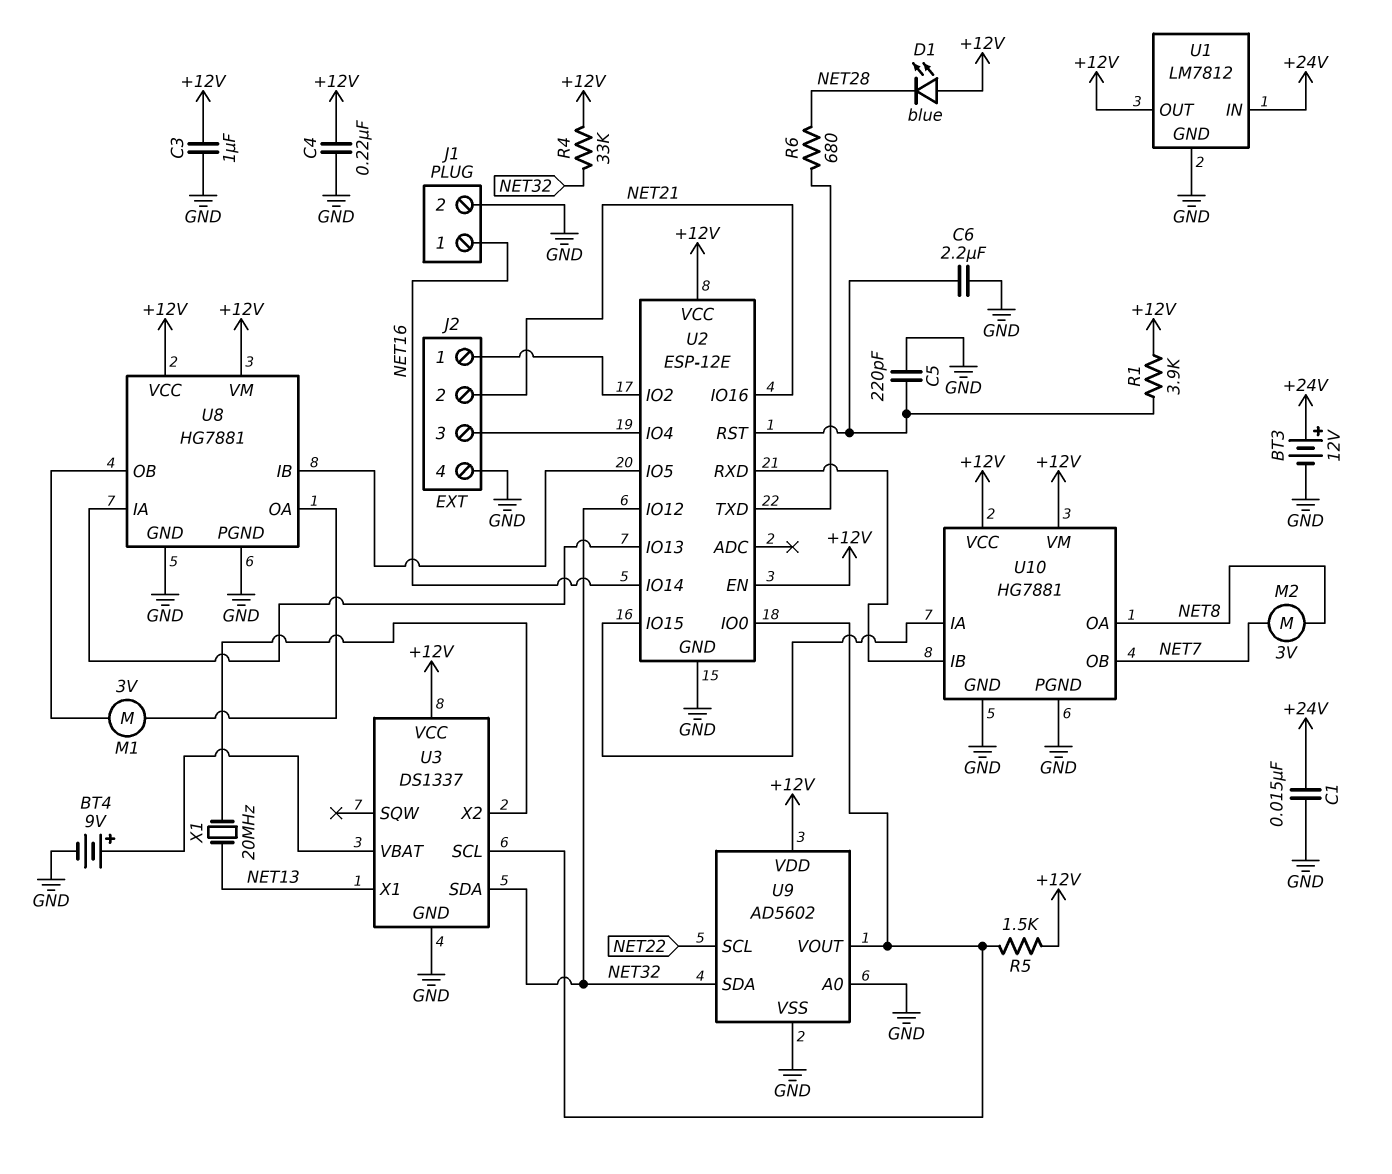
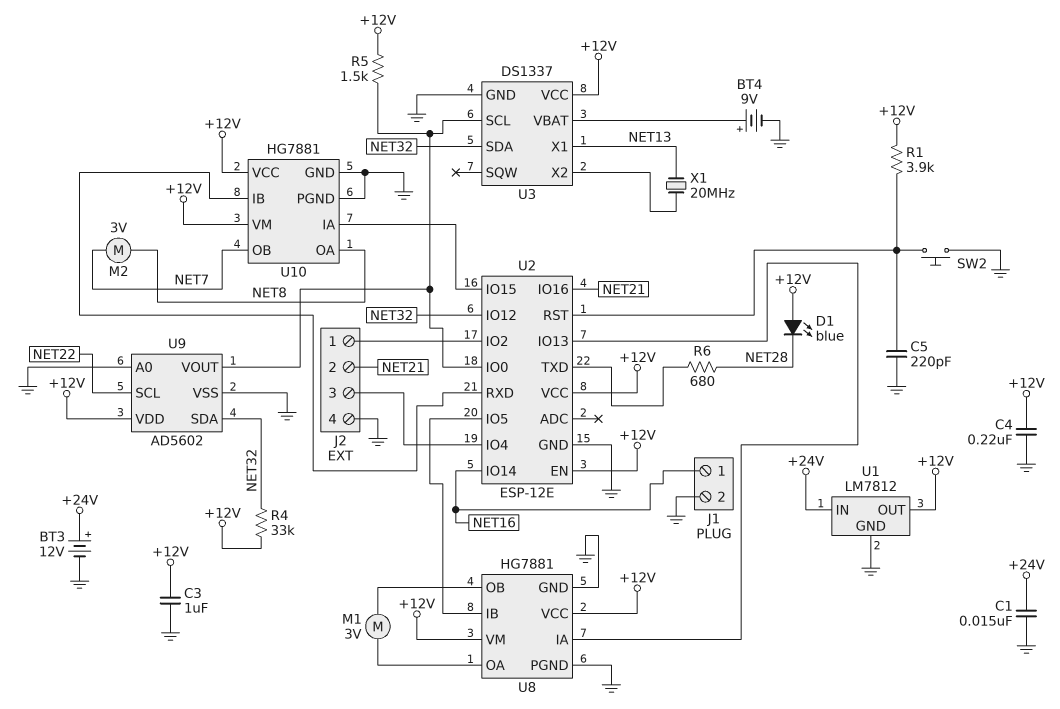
C6: 2.2uF (GND, U2/RST) -> none
SW2: none -> button (GND, U2/RST)

